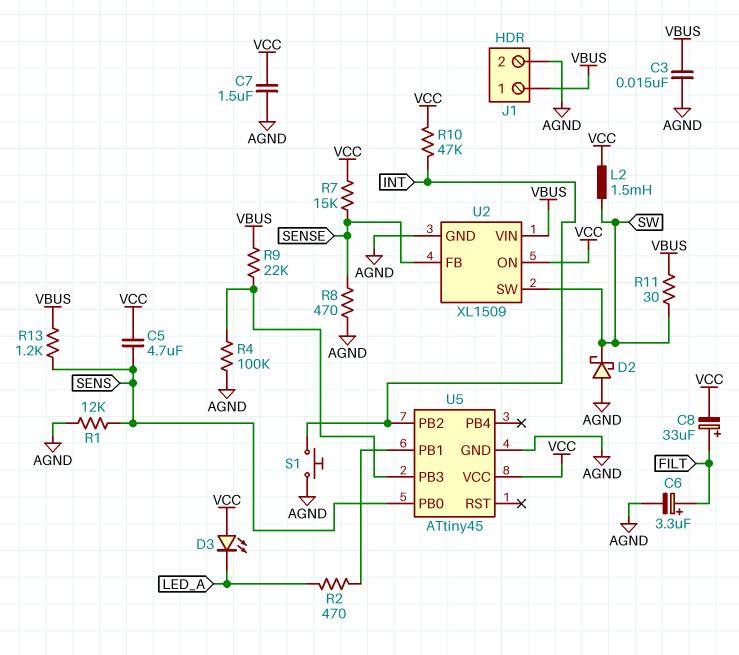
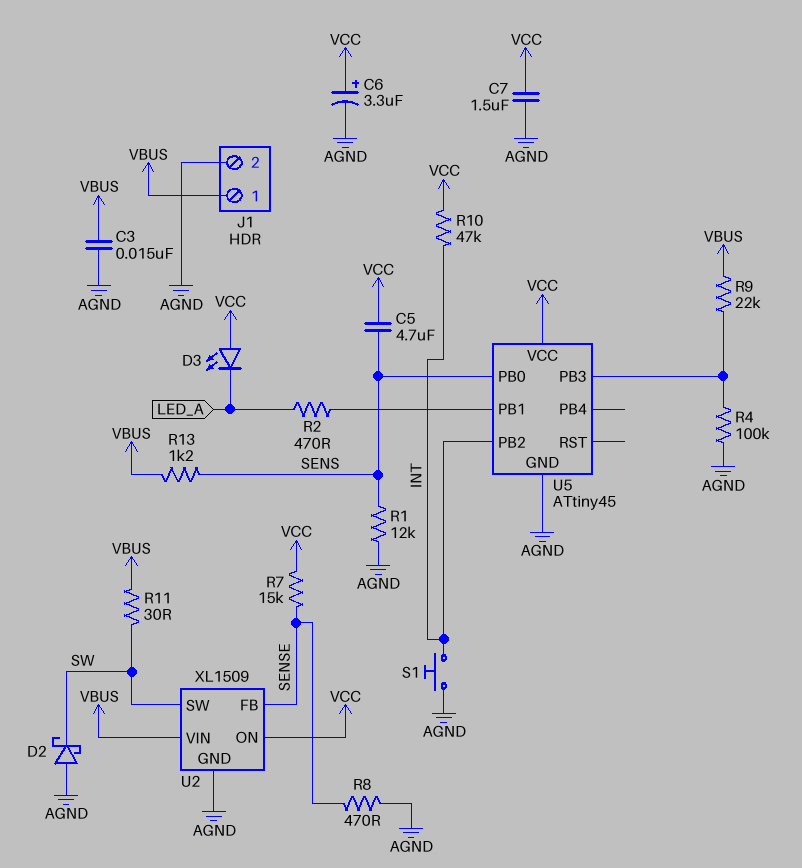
C6: 3.3uF (plus FILT, minus AGND) -> 3.3uF (plus VCC, minus AGND)
C8: 33uF (plus FILT, minus VCC) -> none
L2: 1.5mH (SW, VCC) -> none

